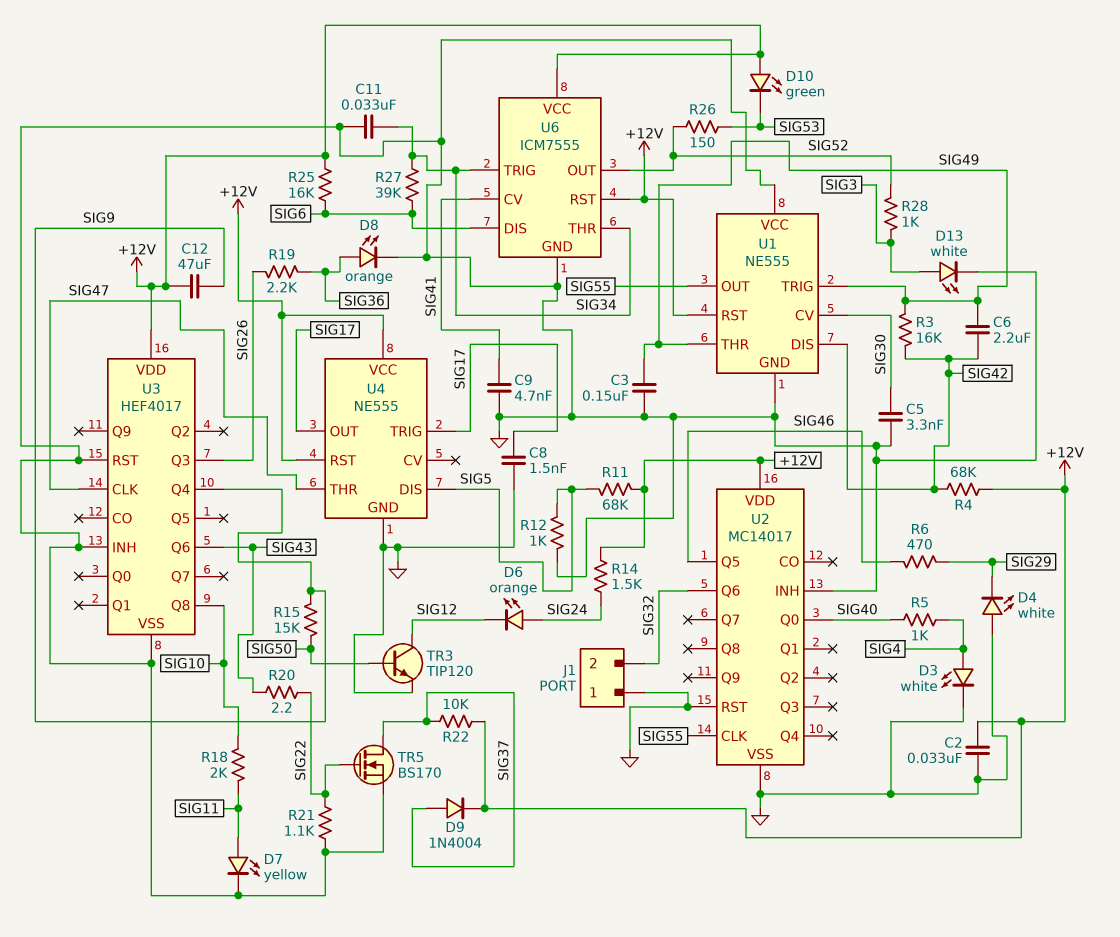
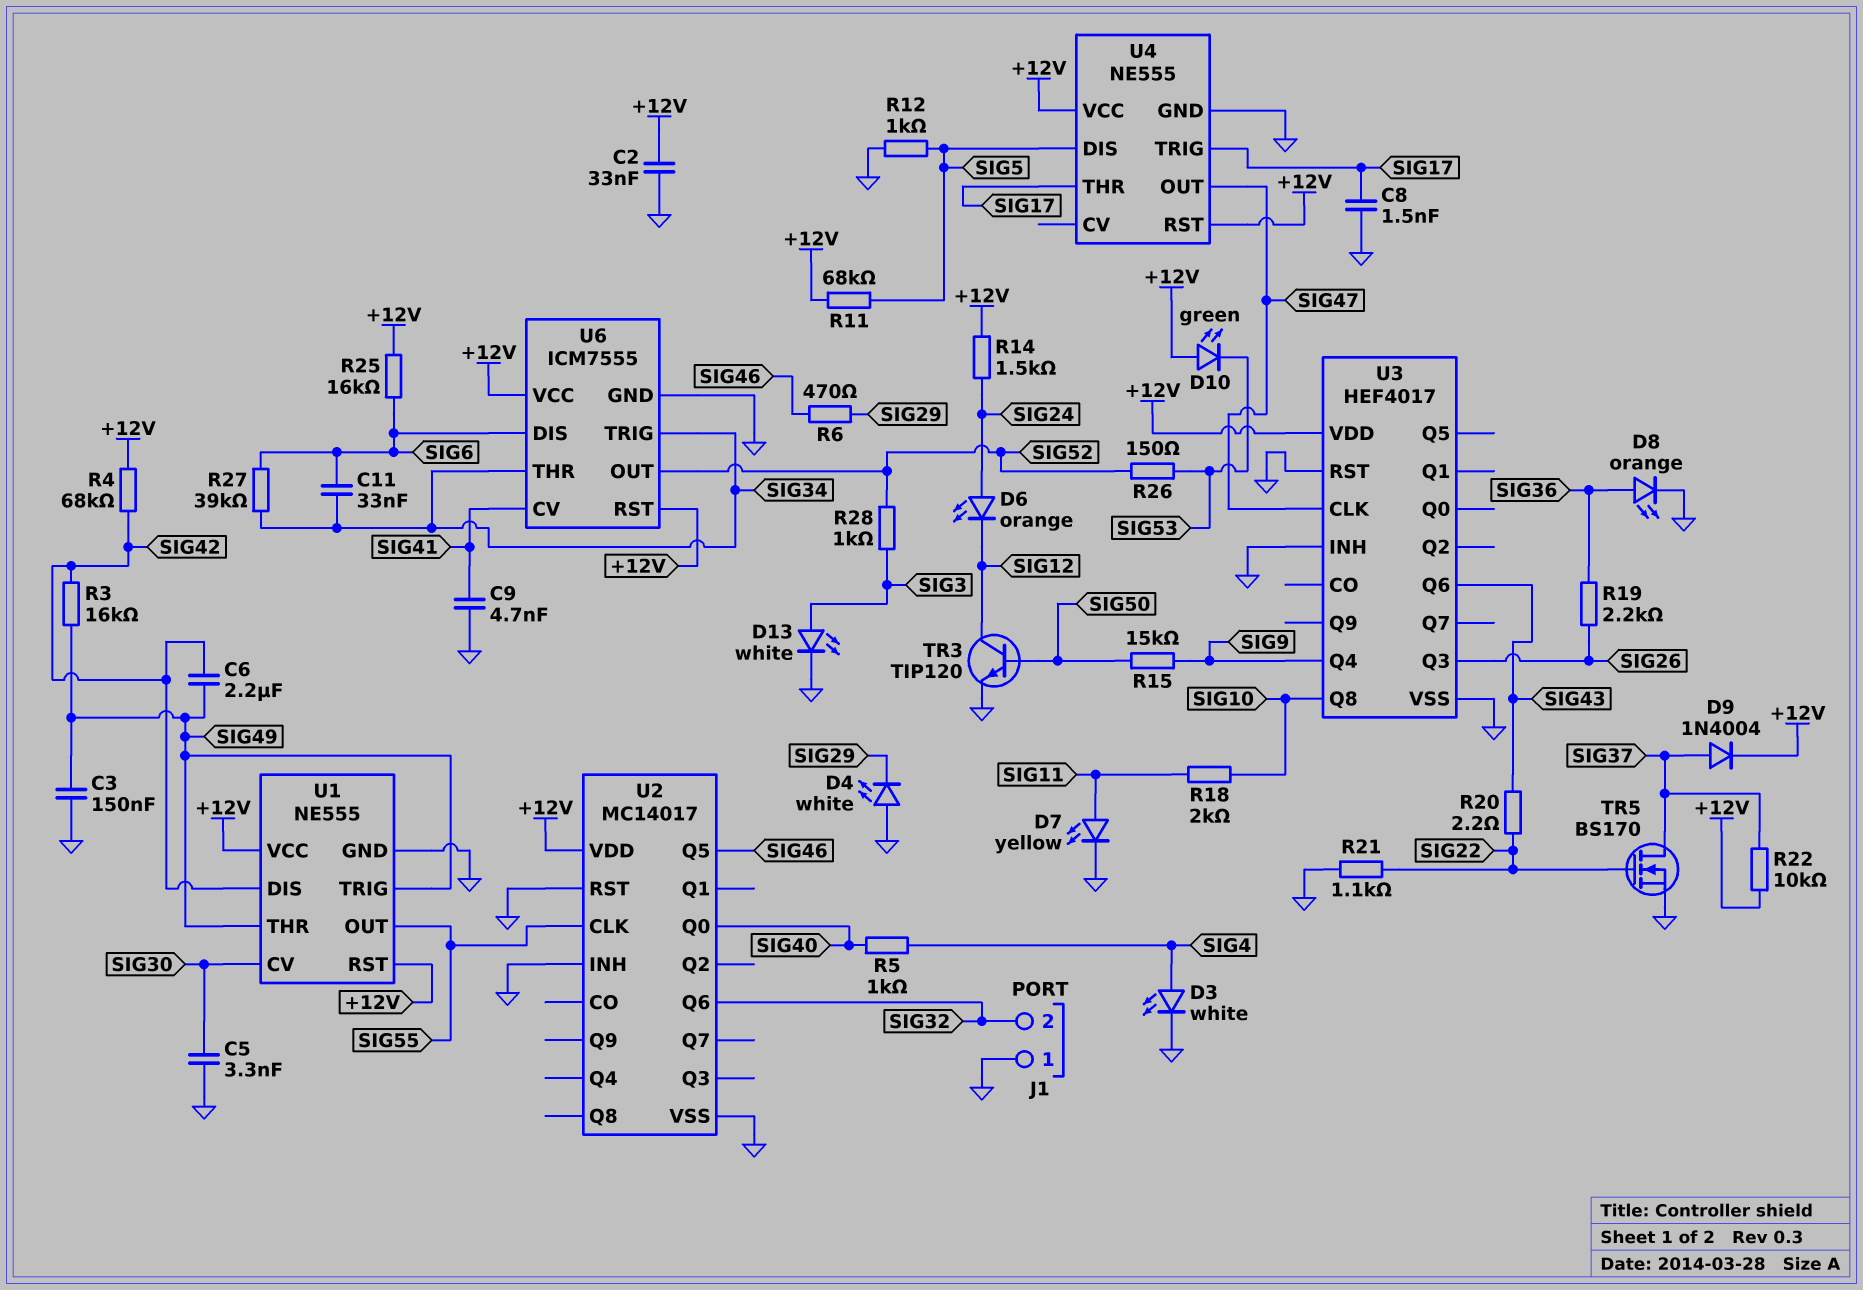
C11: 33nF (GND, SIG34) -> 33nF (SIG6, SIG34)
C12: 47uF (+12V, SIG9) -> none
U1 pin VCC: GND -> +12V
U4 pin OUT: SIG17 -> SIG47
U4 pin THR: SIG47 -> SIG17

